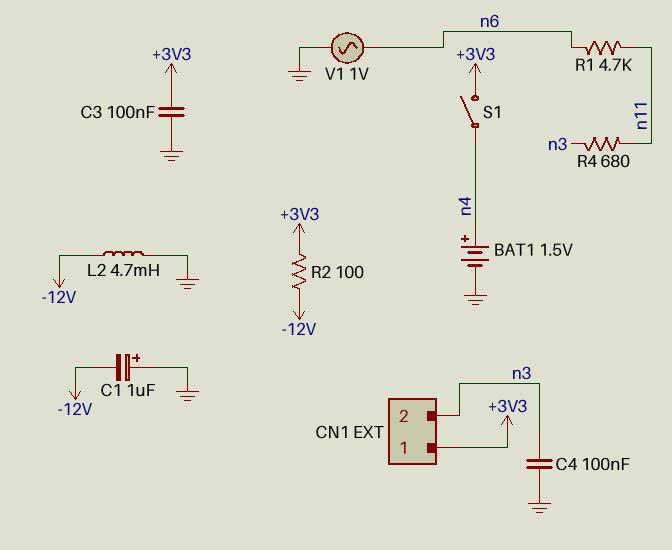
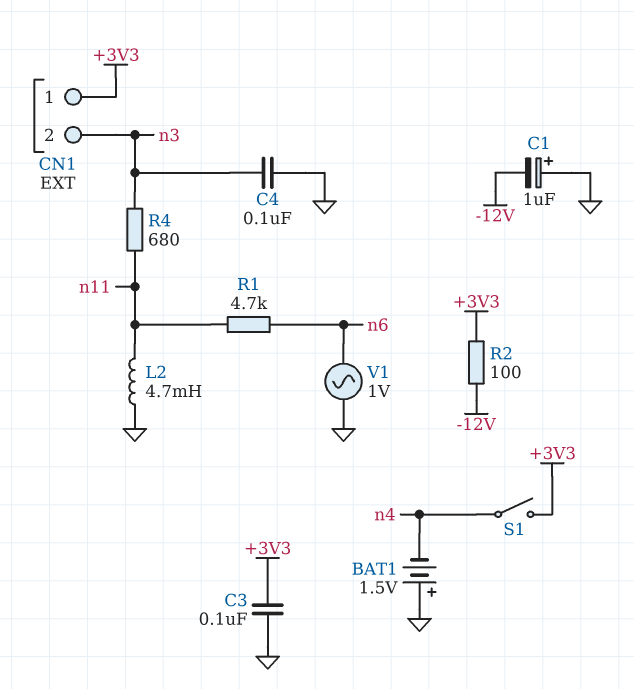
BAT1: 1.5V (plus n4, minus GND) -> 1.5V (plus GND, minus n4)
L2: 4.7mH (-12V, GND) -> 4.7mH (GND, n11)

